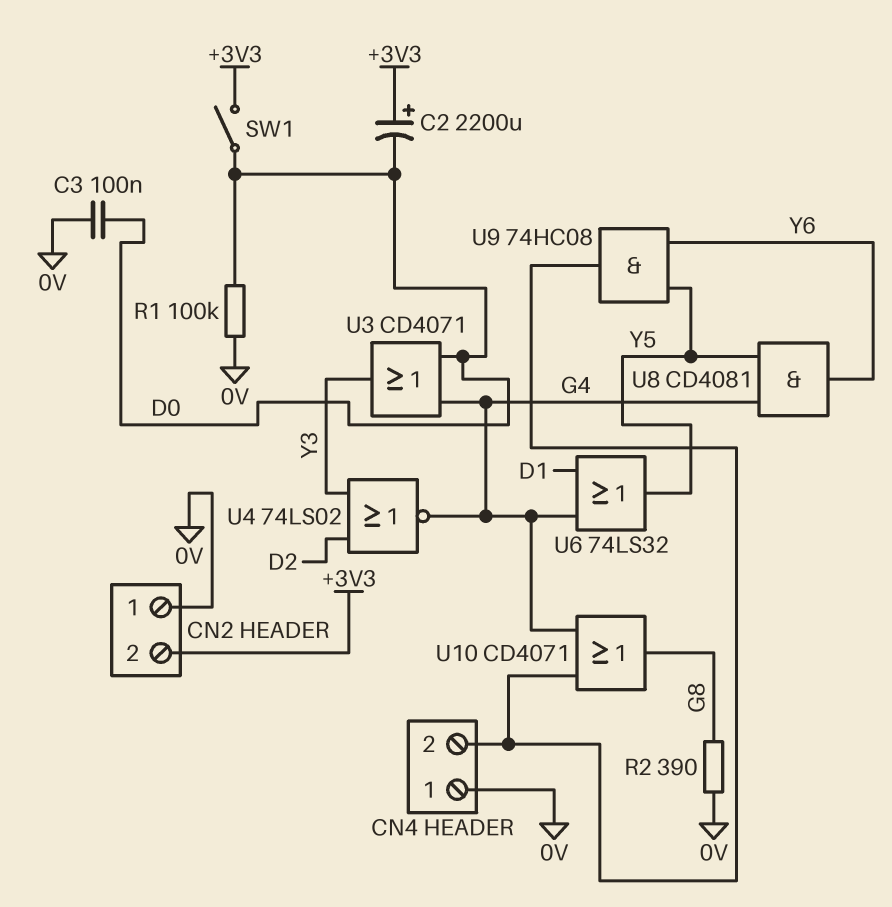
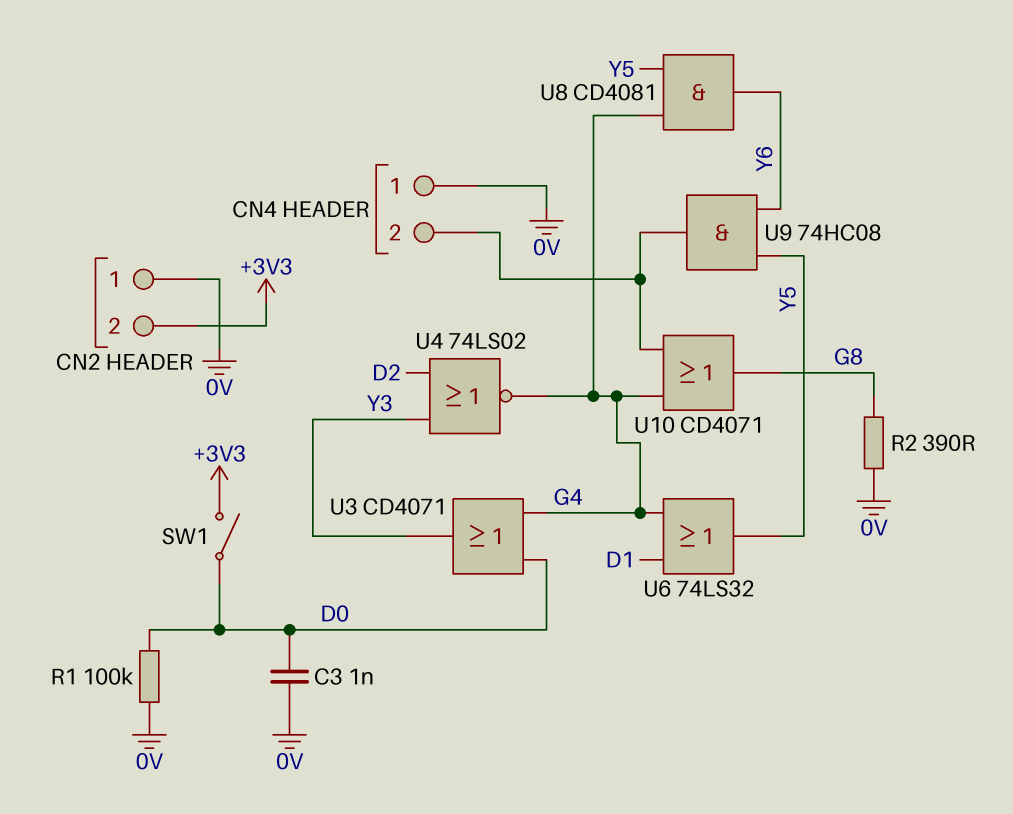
C2: 2200uF (plus +3V3, minus D0) -> none
C3: 100nF (0V, D0) -> 1nF (0V, D0)

